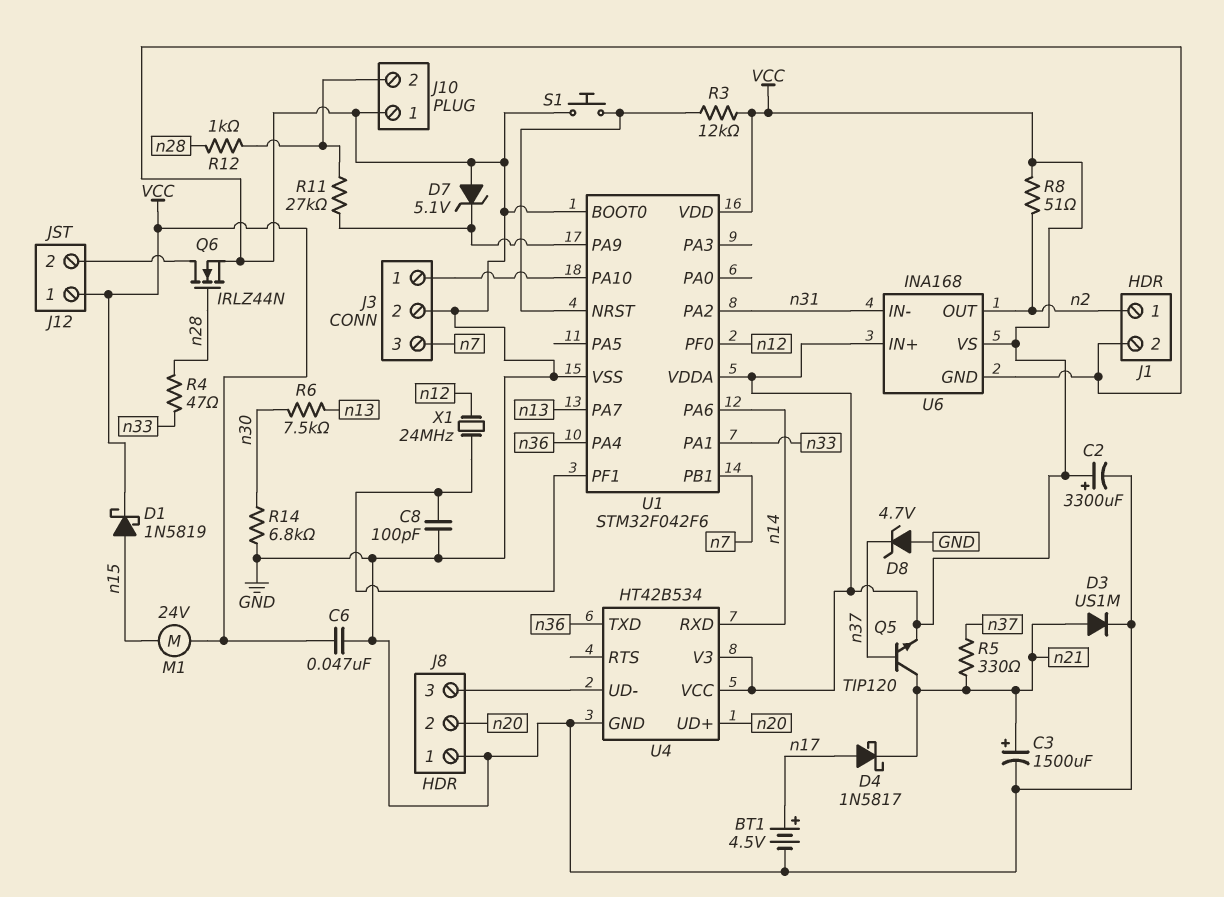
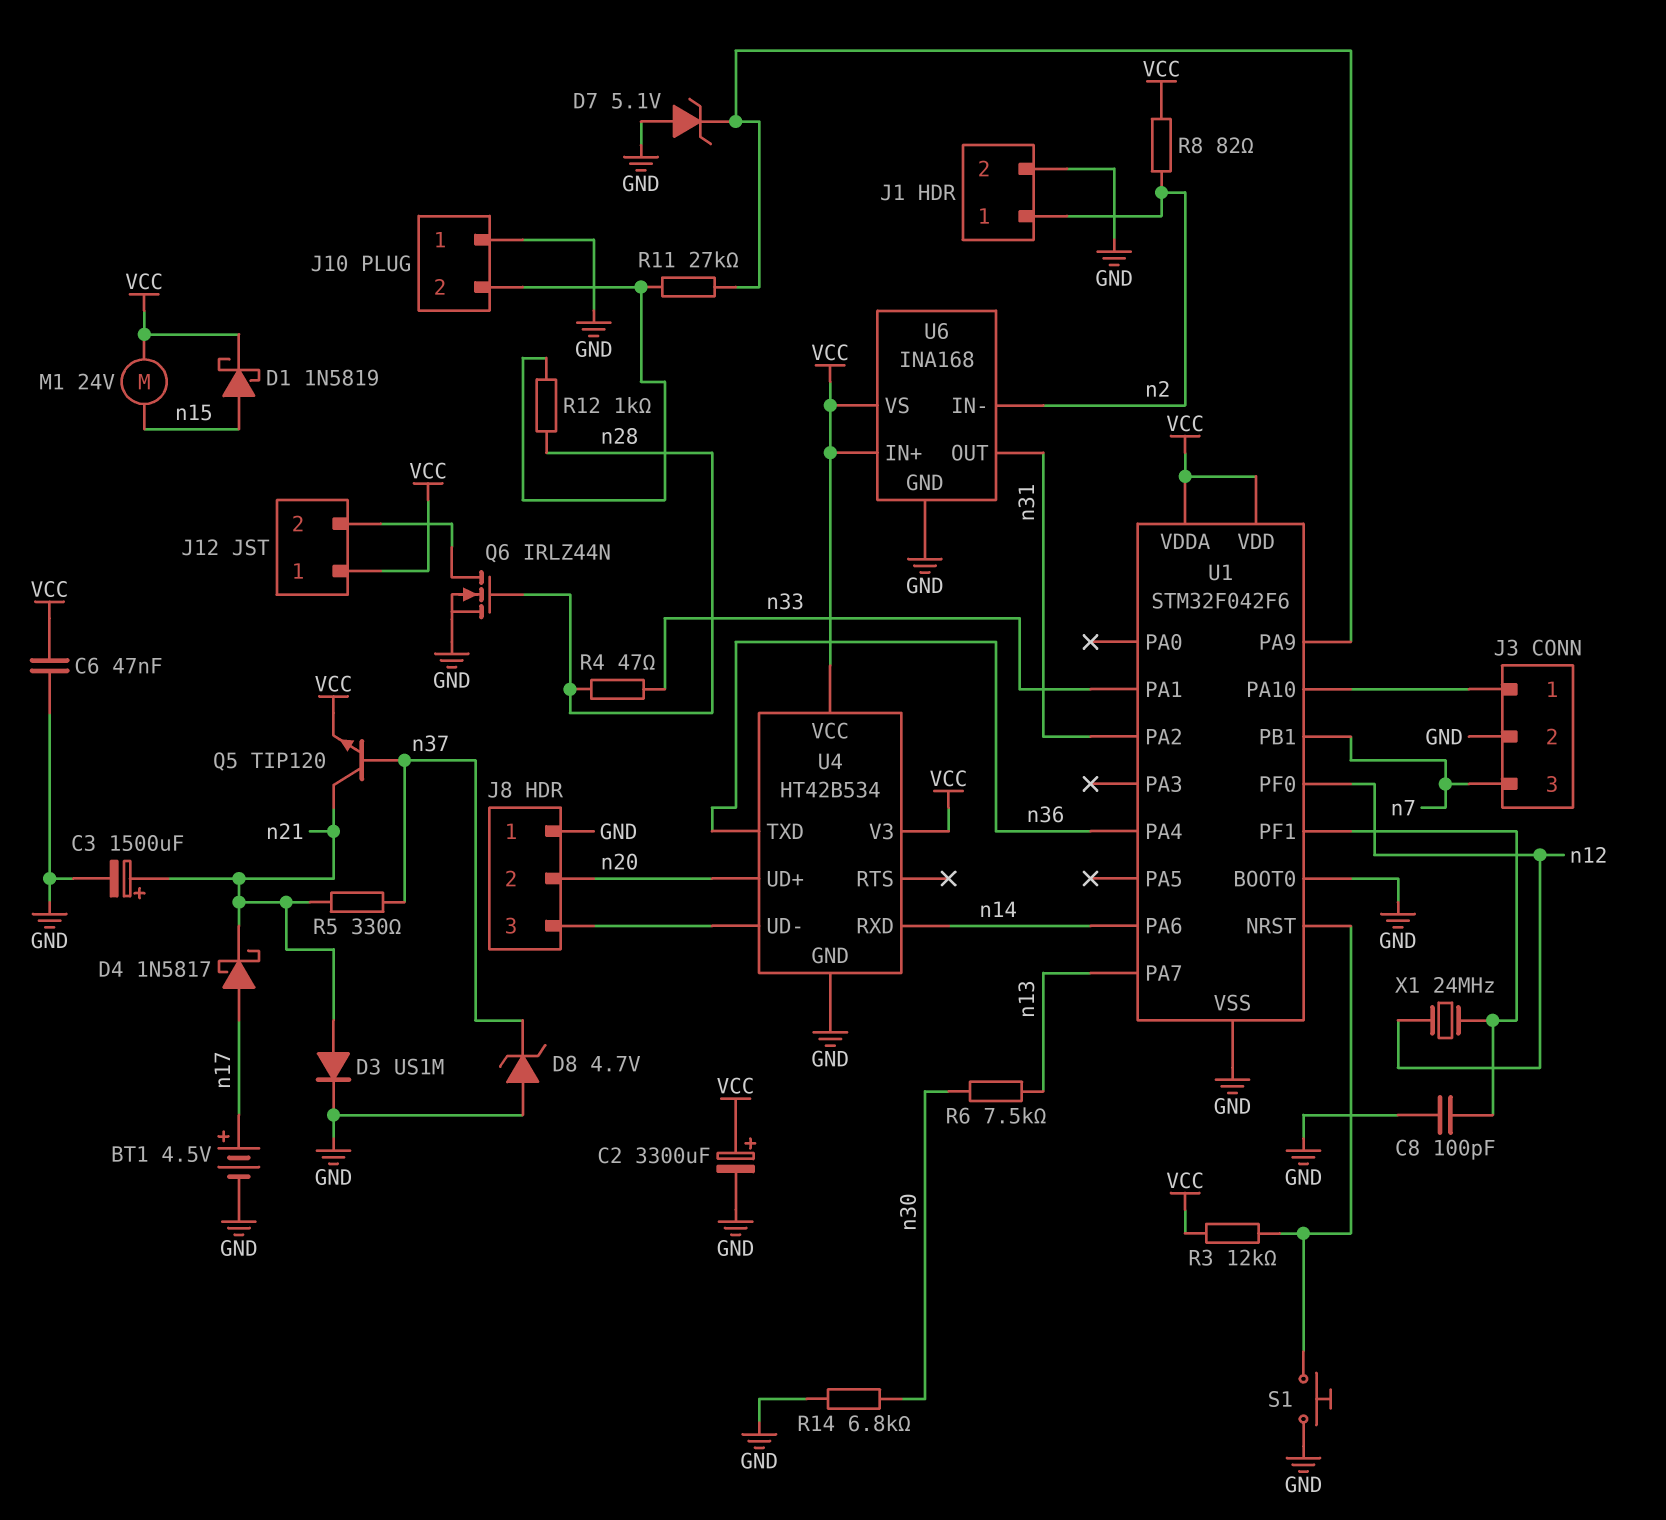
R8: 51 (VCC, n2) -> 82 (VCC, n2)
U6 pin IN-: n31 -> n2
U6 pin OUT: n2 -> n31

